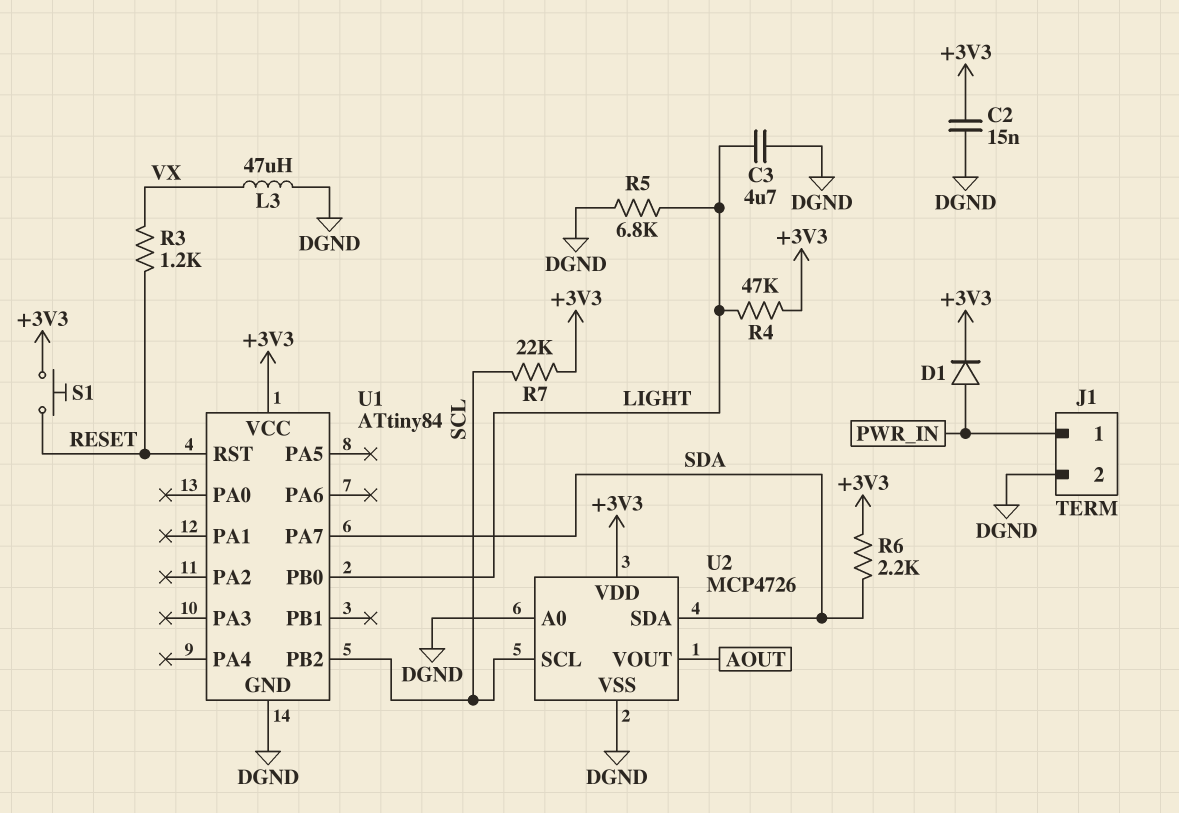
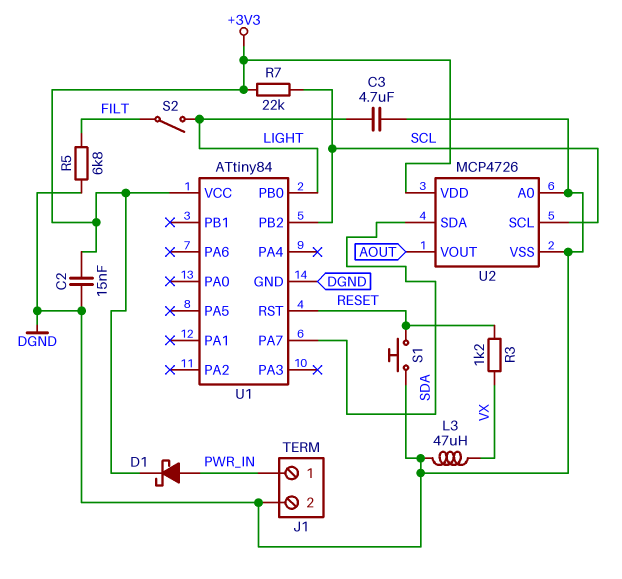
D1: diode (A PWR_IN, K +3V3) -> schottky (A PWR_IN, K +3V3)
R4: 47k (+3V3, LIGHT) -> none
R5: 6.8k (DGND, LIGHT) -> 6.8k (DGND, FILT)
R6: 2.2k (+3V3, SDA) -> none
S1: button (+3V3, RESET) -> button (DGND, RESET)
S2: none -> switch (FILT, LIGHT)

